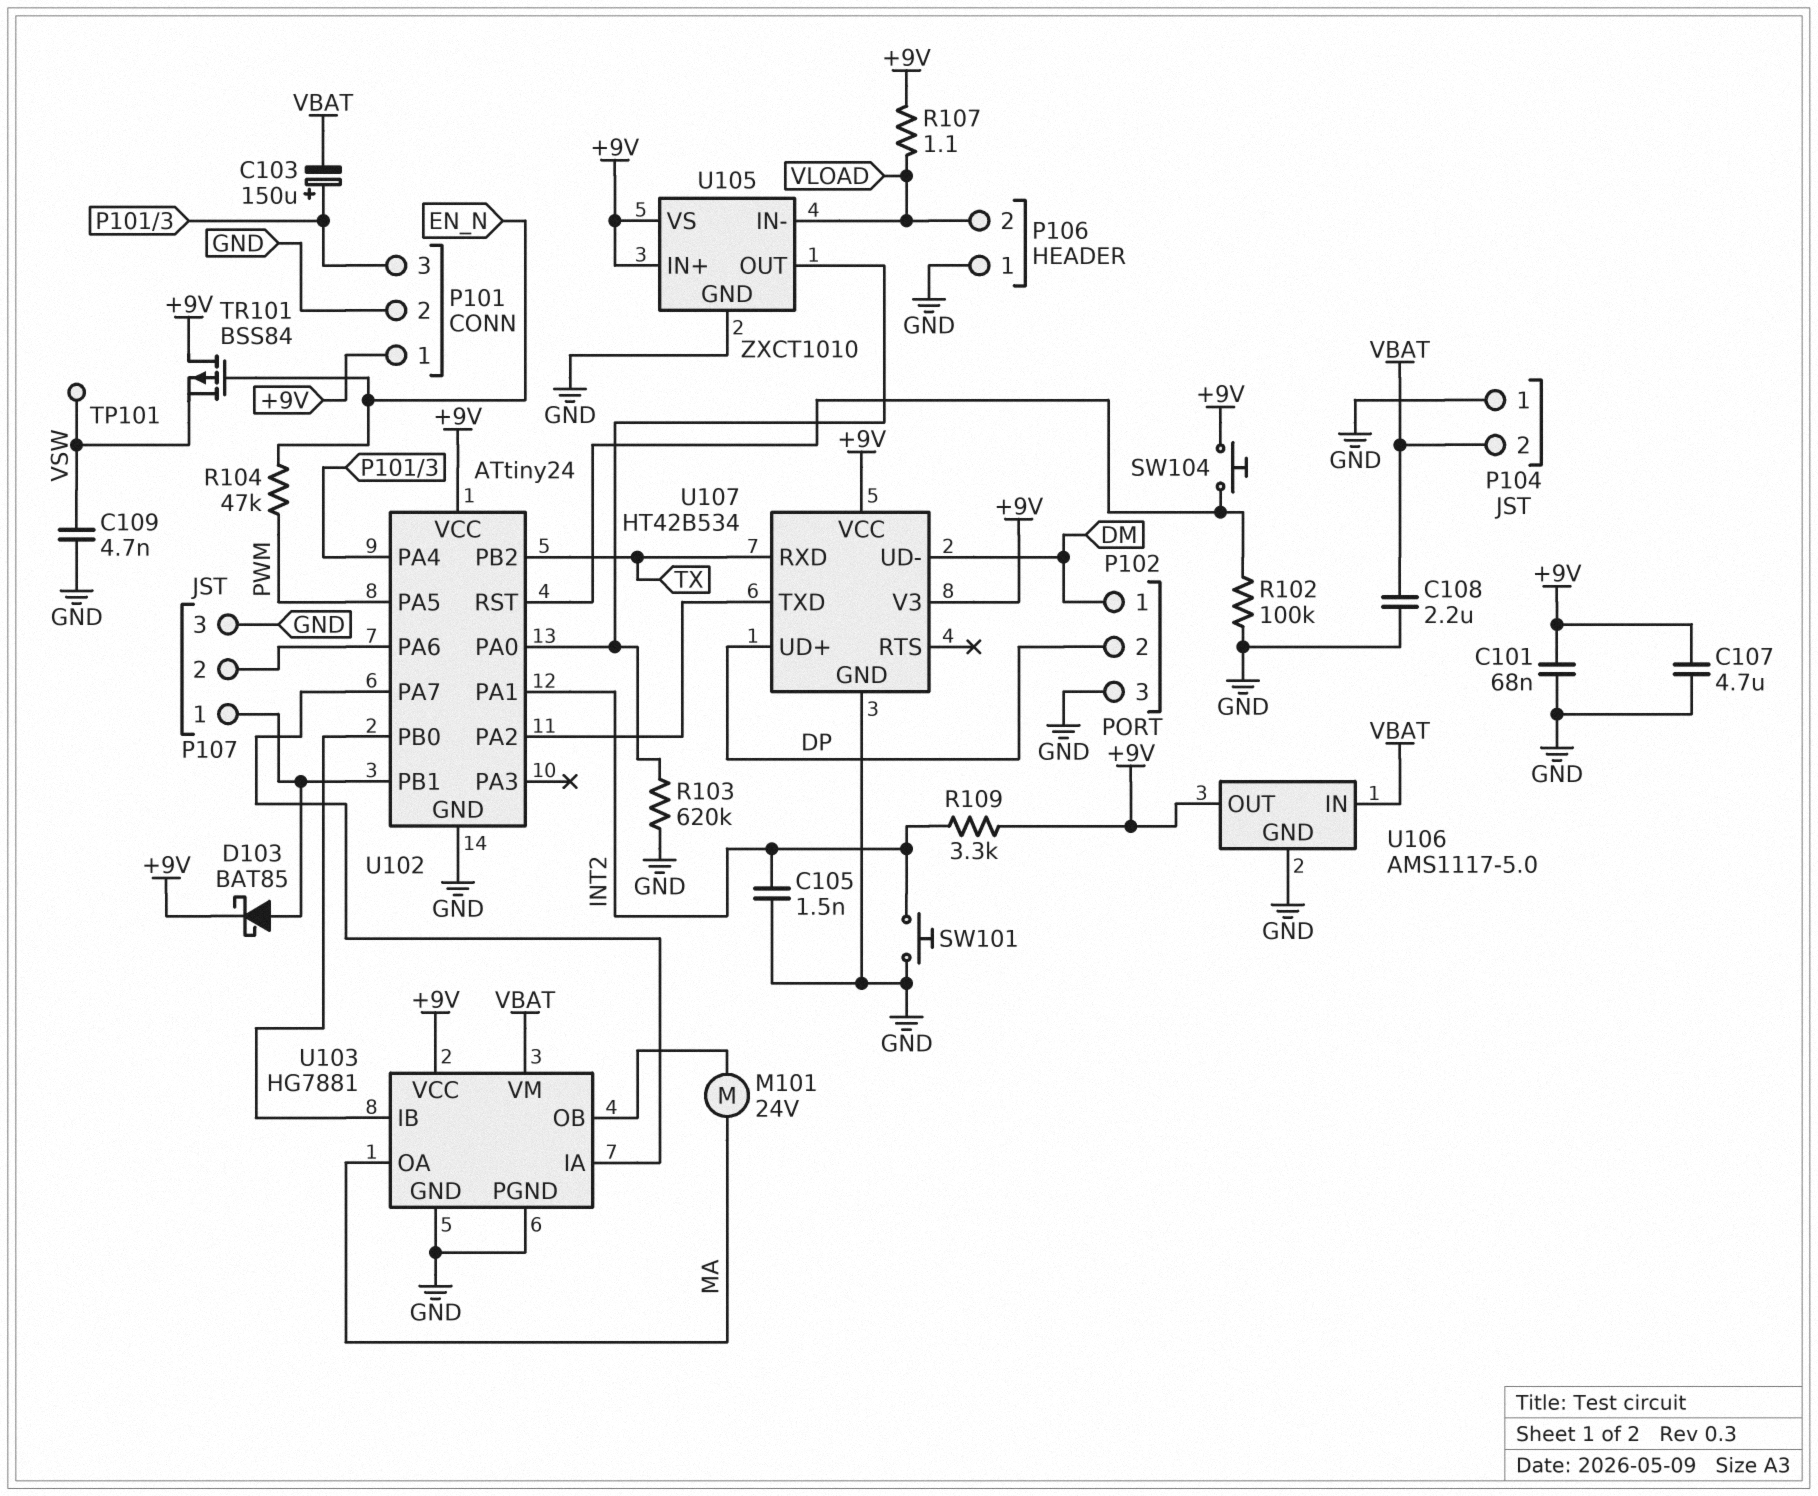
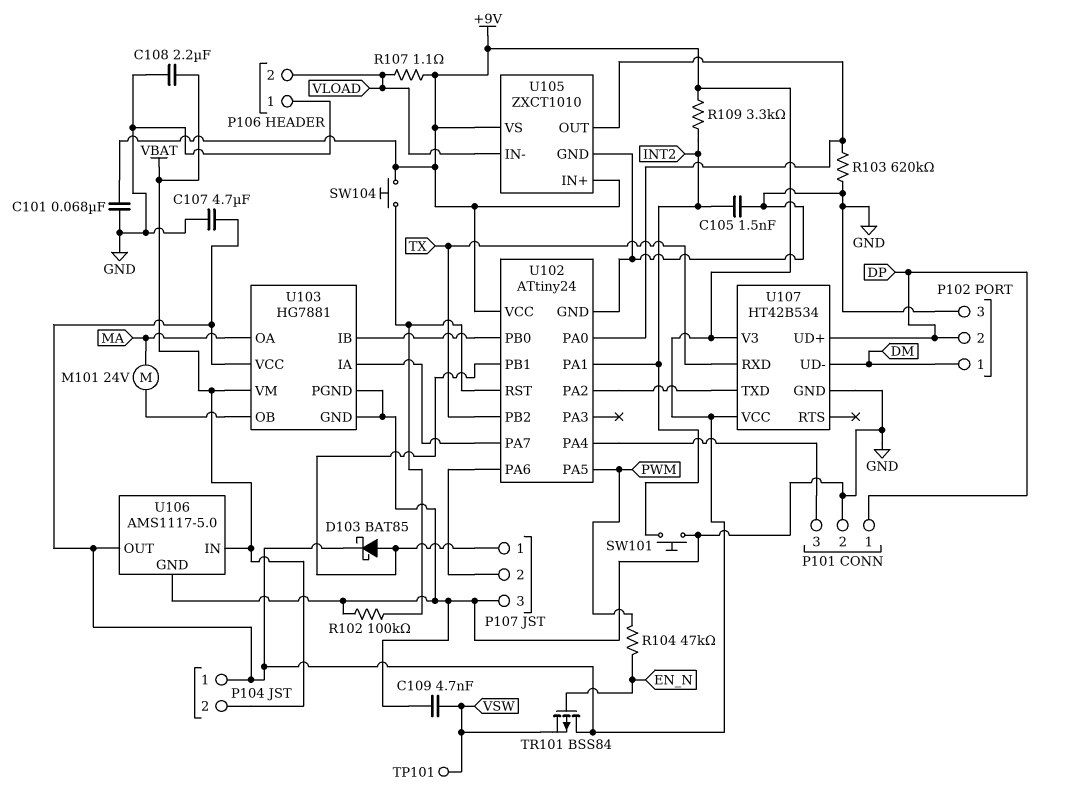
C103: 150uF (plus P101/3, minus VBAT) -> none
P101 pin 1: +9V -> DP
P104 pin 1: GND -> +9V

